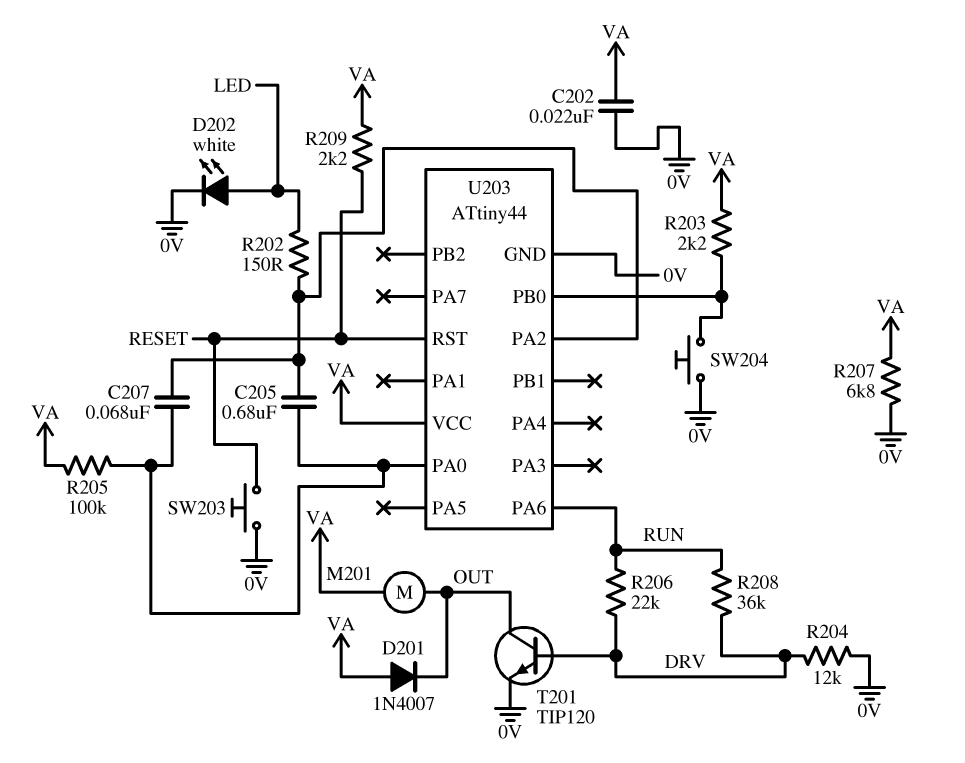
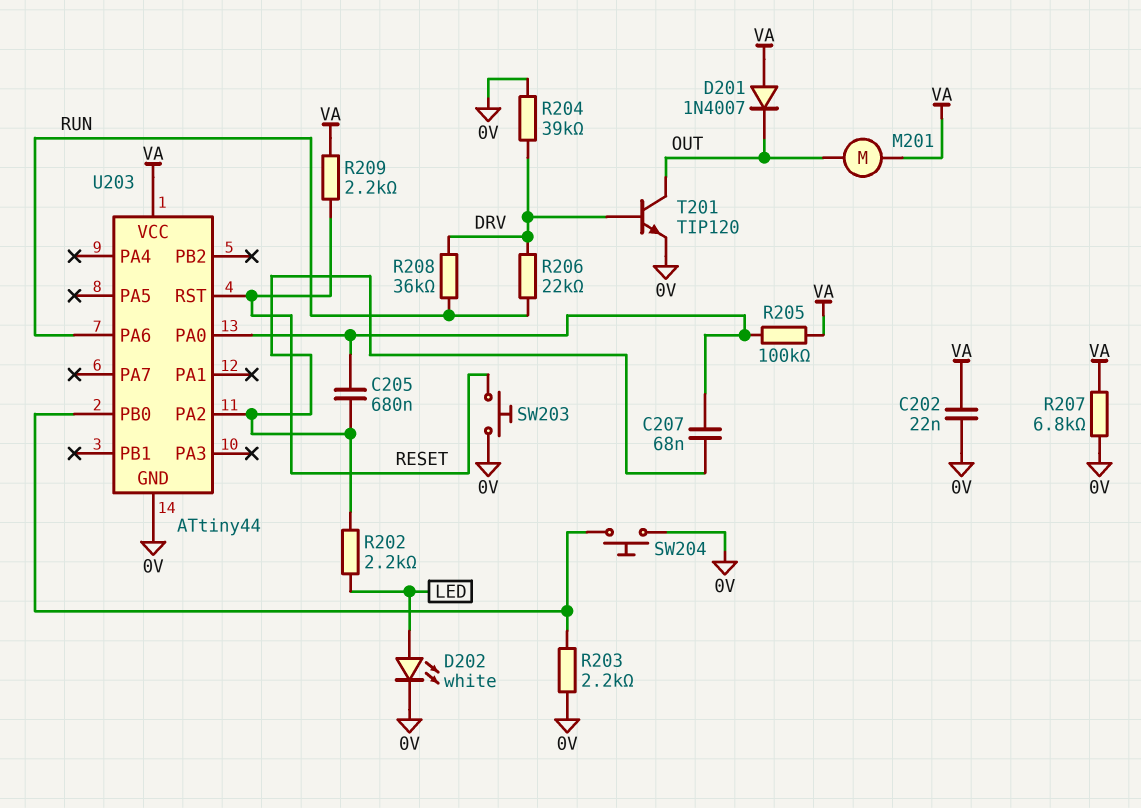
R202: 150 (LED, U203/PA2) -> 2.2k (LED, U203/PA2)
R203: 2.2k (U203/PB0, VA) -> 2.2k (0V, U203/PB0)
R204: 12k (0V, DRV) -> 39k (0V, DRV)

